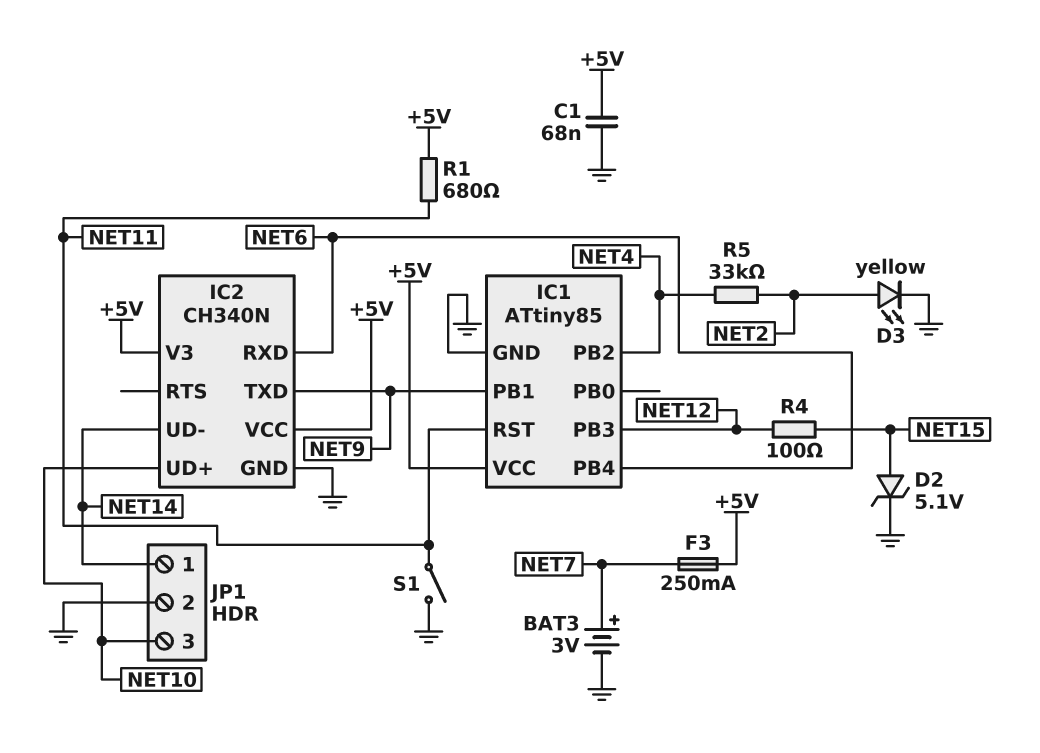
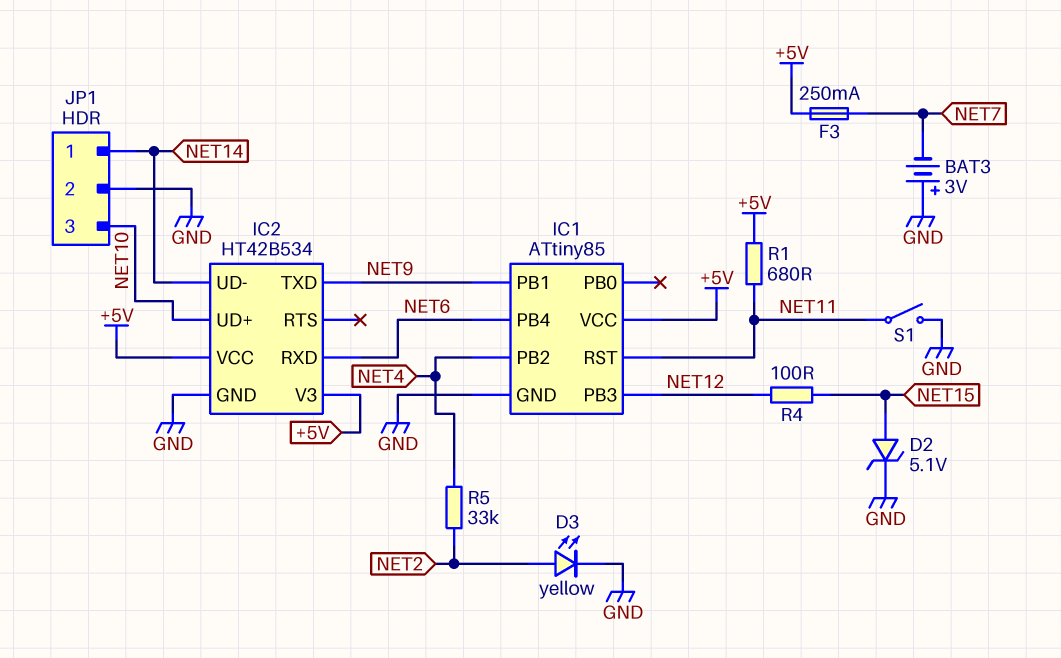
BAT3: 3V (plus NET7, minus GND) -> 3V (plus GND, minus NET7)
C1: 68nF (+5V, GND) -> none
IC2: CH340N -> HT42B534

